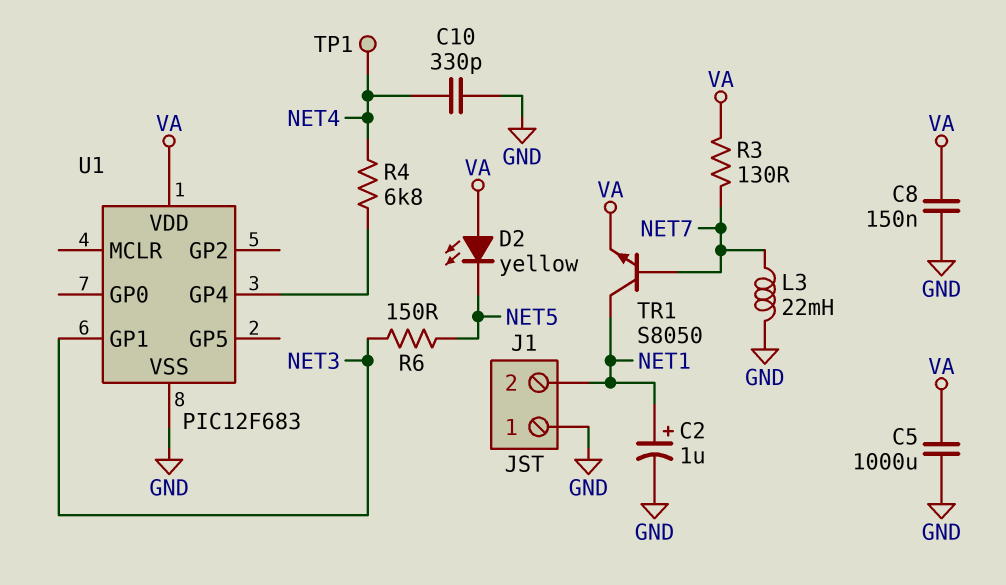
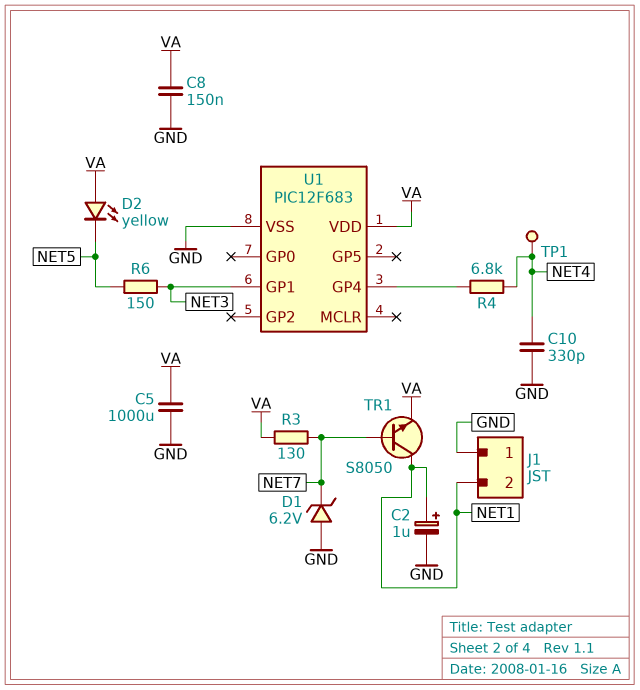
D1: none -> zener 6.2V (A GND, K NET7)
L3: 22mH (GND, NET7) -> none

